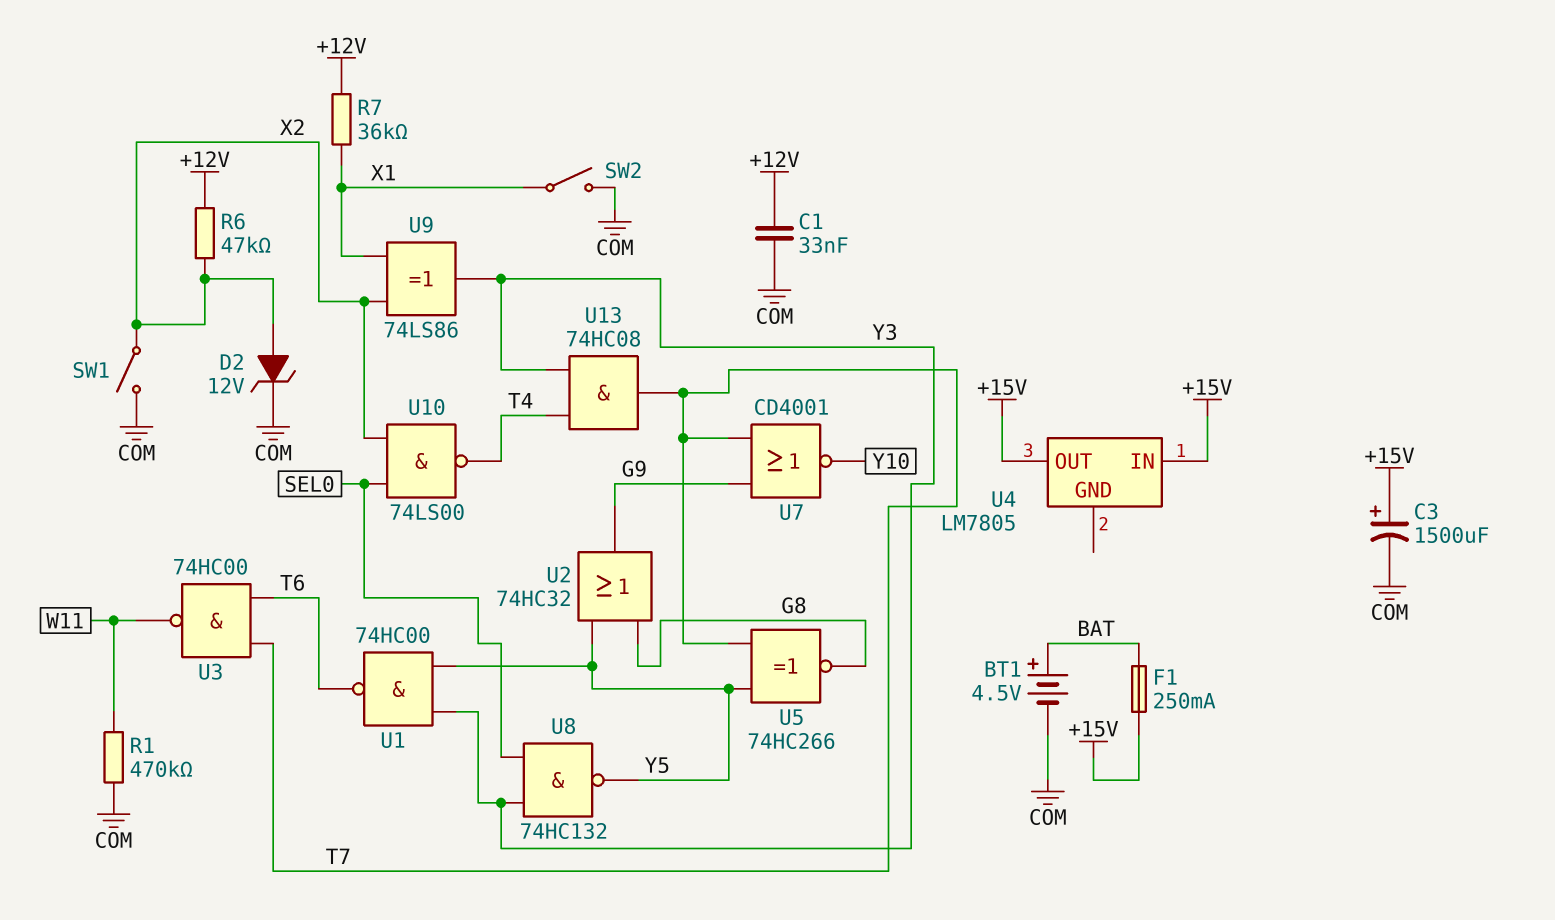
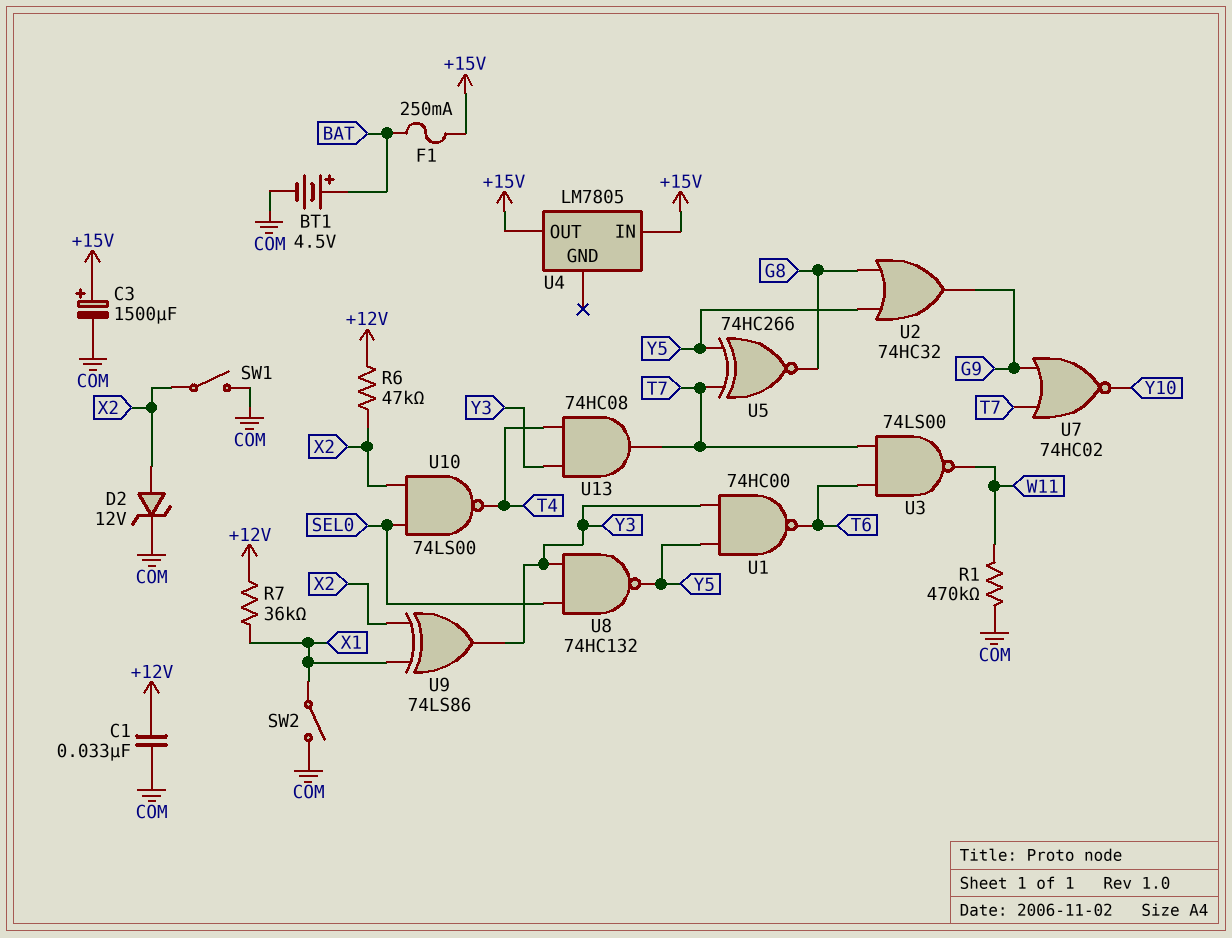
U3: NAND 74HC00 (in T6, in T7, out W11) -> NAND 74LS00 (in T6, in T7, out W11)
U7: NOR CD4001 (in G9, in T7, out Y10) -> NOR 74HC02 (in G9, in T7, out Y10)

